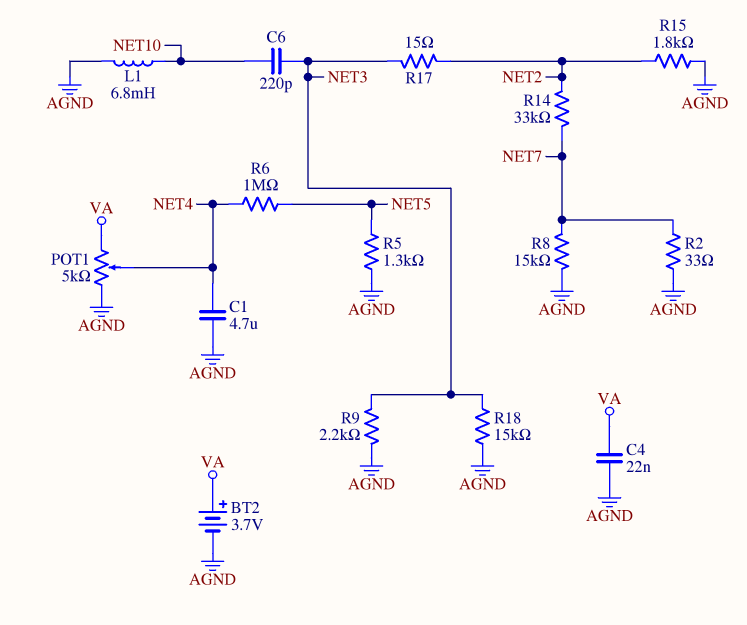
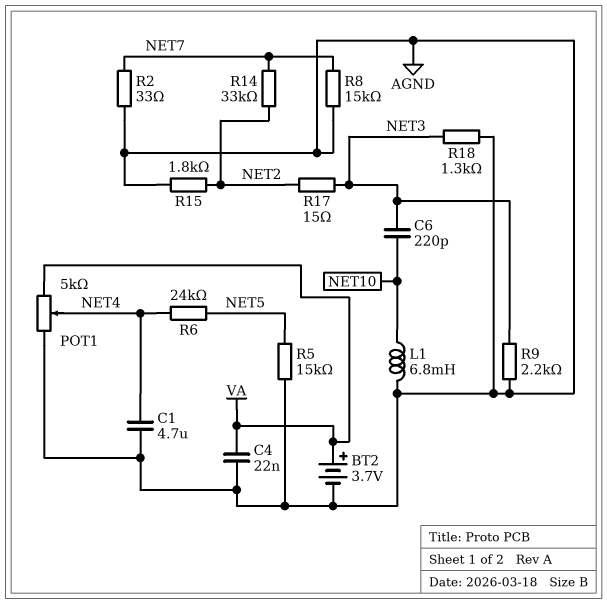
R5: 1.3k (AGND, NET5) -> 15k (AGND, NET5)
R6: 1M (NET4, NET5) -> 24k (NET4, NET5)
R18: 15k (AGND, NET3) -> 1.3k (AGND, NET3)

